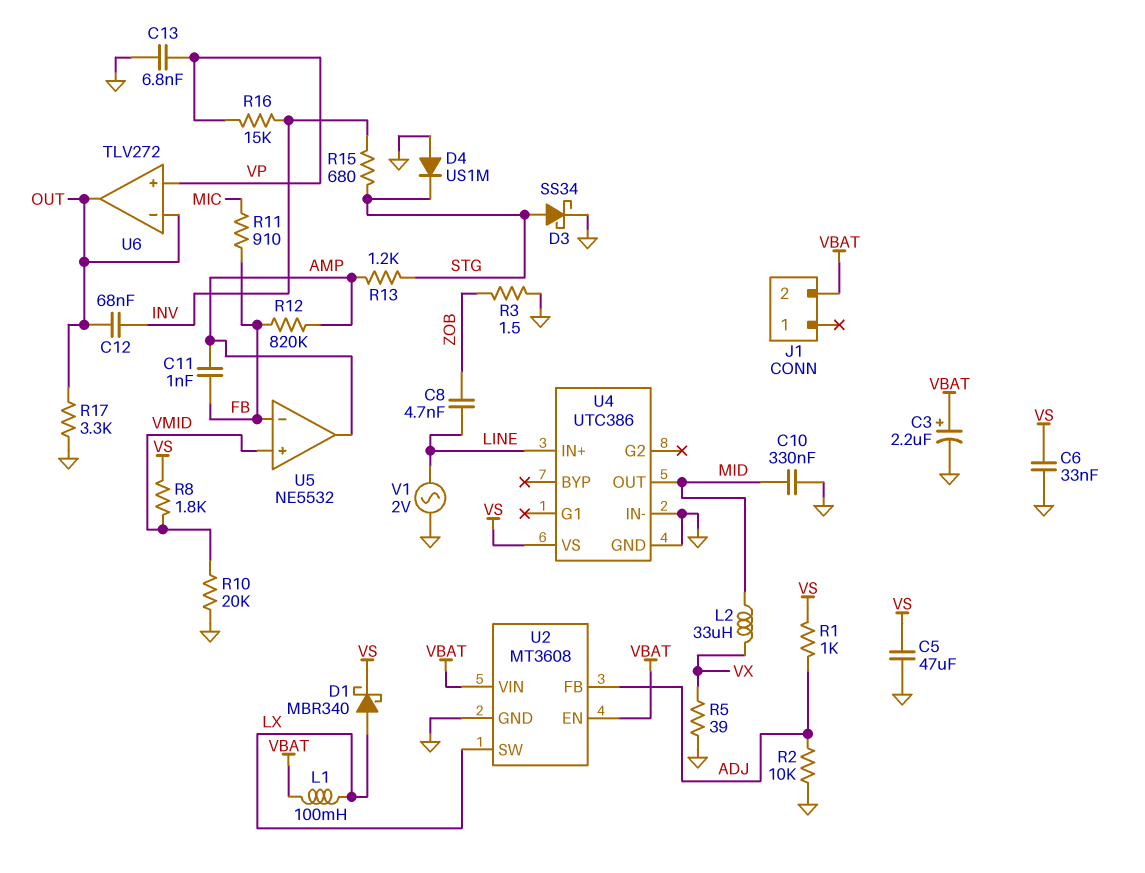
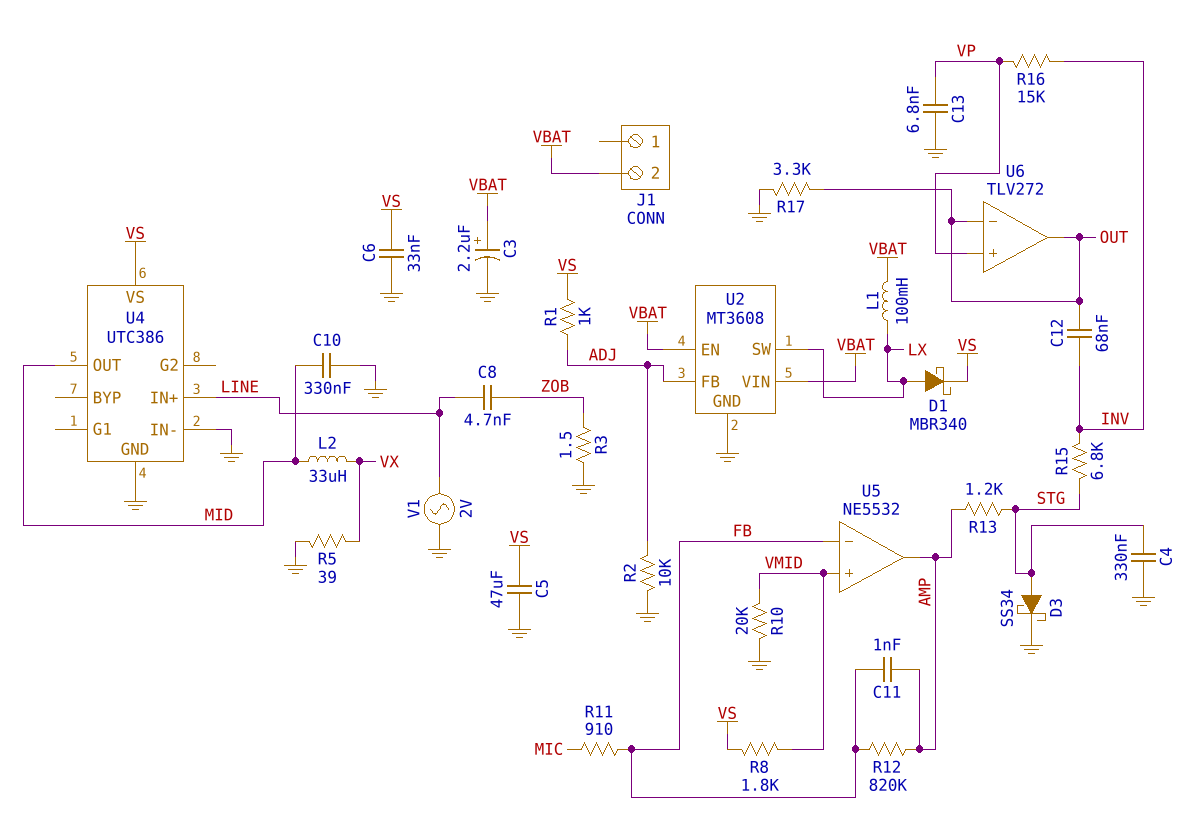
C4: none -> 330nF (GND, STG)
D4: diode US1M (A GND, K STG) -> none
R15: 680 (INV, STG) -> 6.8k (INV, STG)

